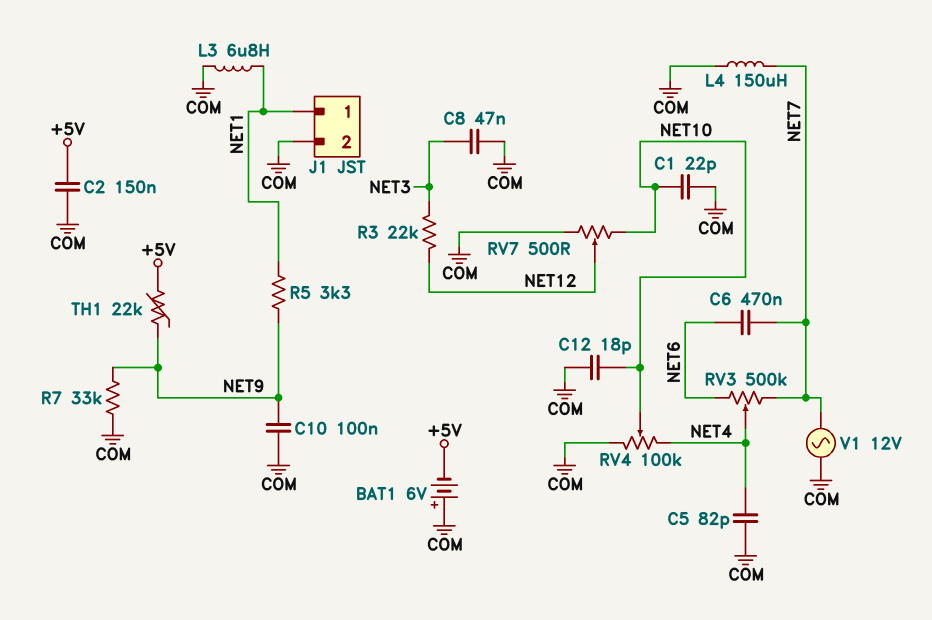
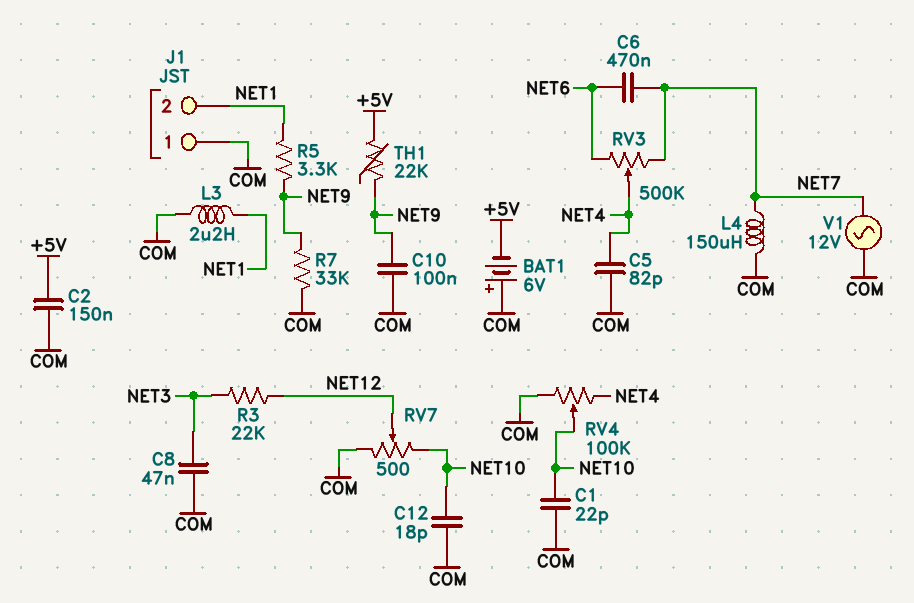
J1 pin 1: NET1 -> COM
J1 pin 2: COM -> NET1
L3: 6.8uH (COM, NET1) -> 2.2uH (COM, NET1)

